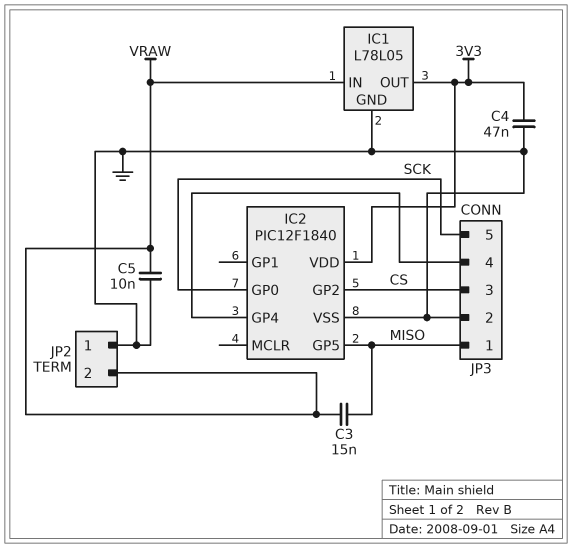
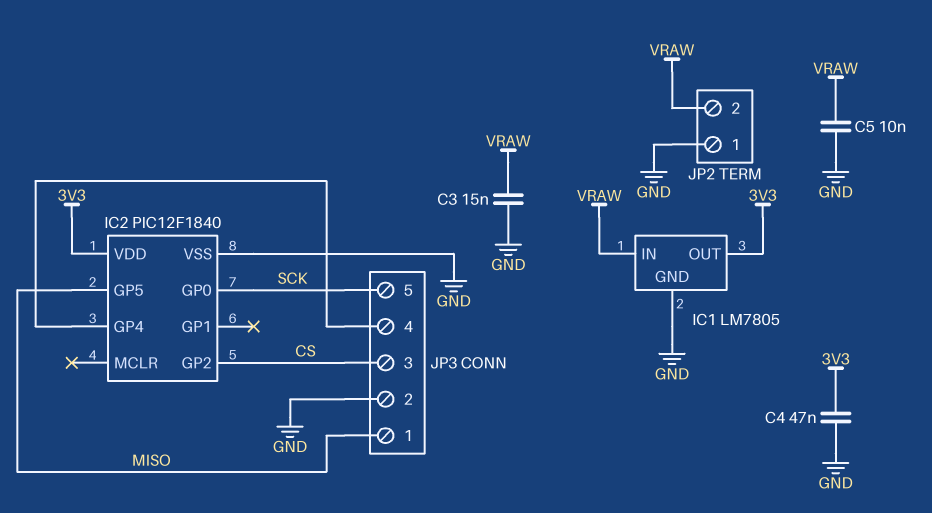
C3: 15nF (MISO, VRAW) -> 15nF (GND, VRAW)
IC1: L78L05 -> LM7805

